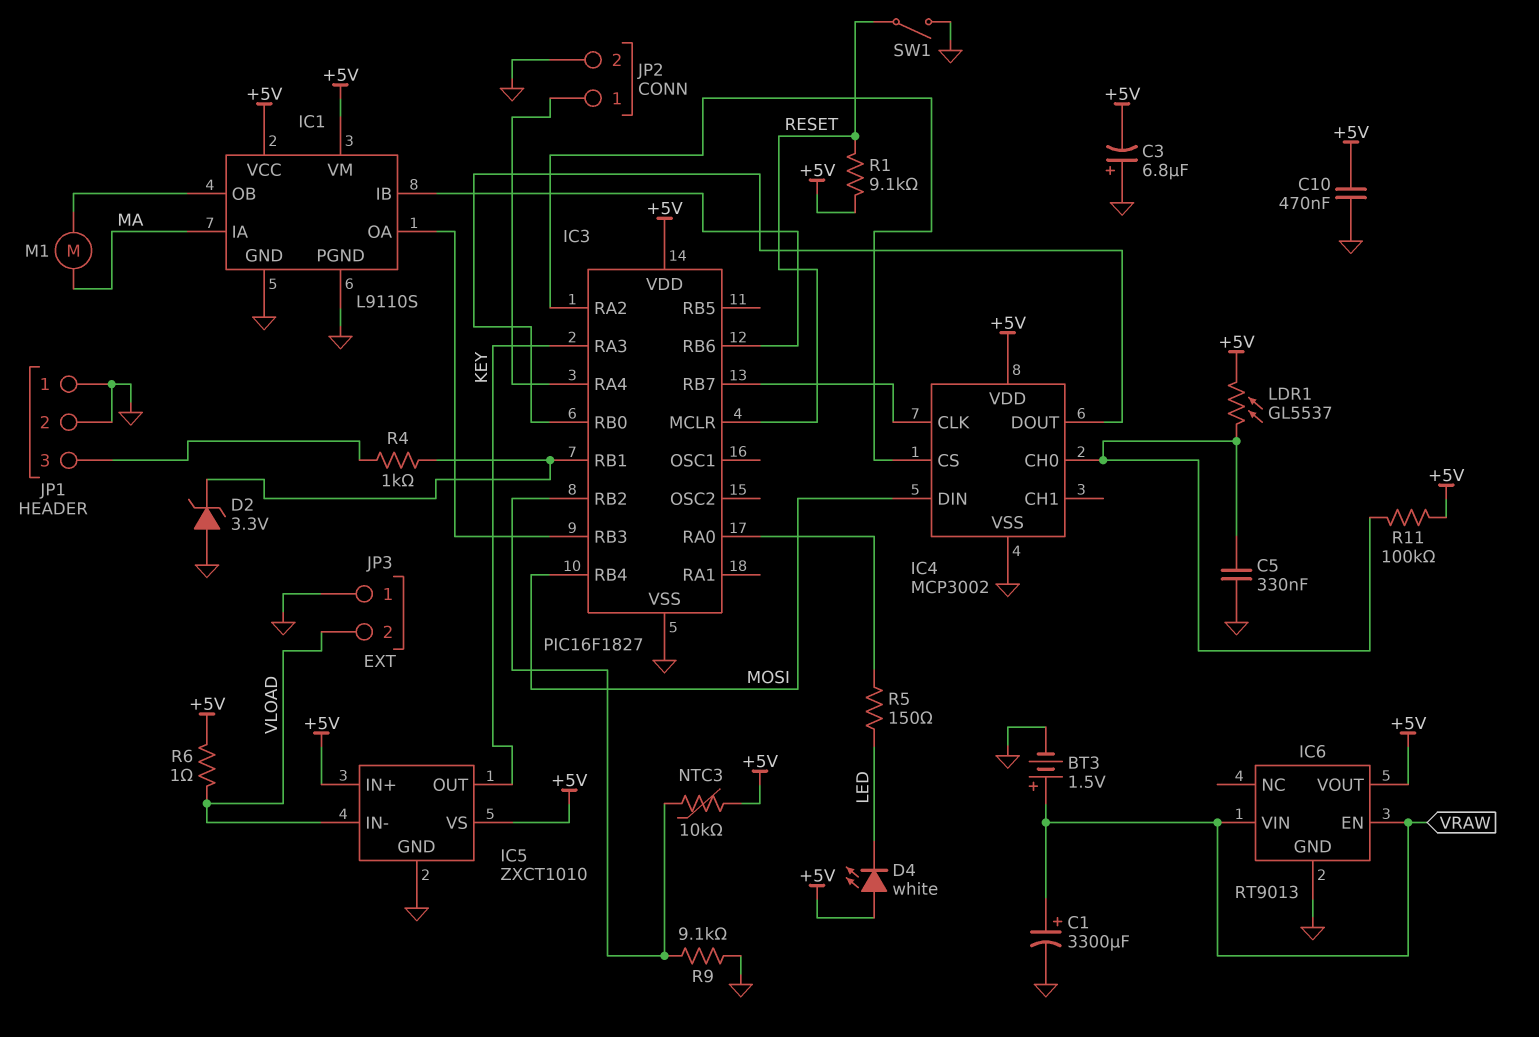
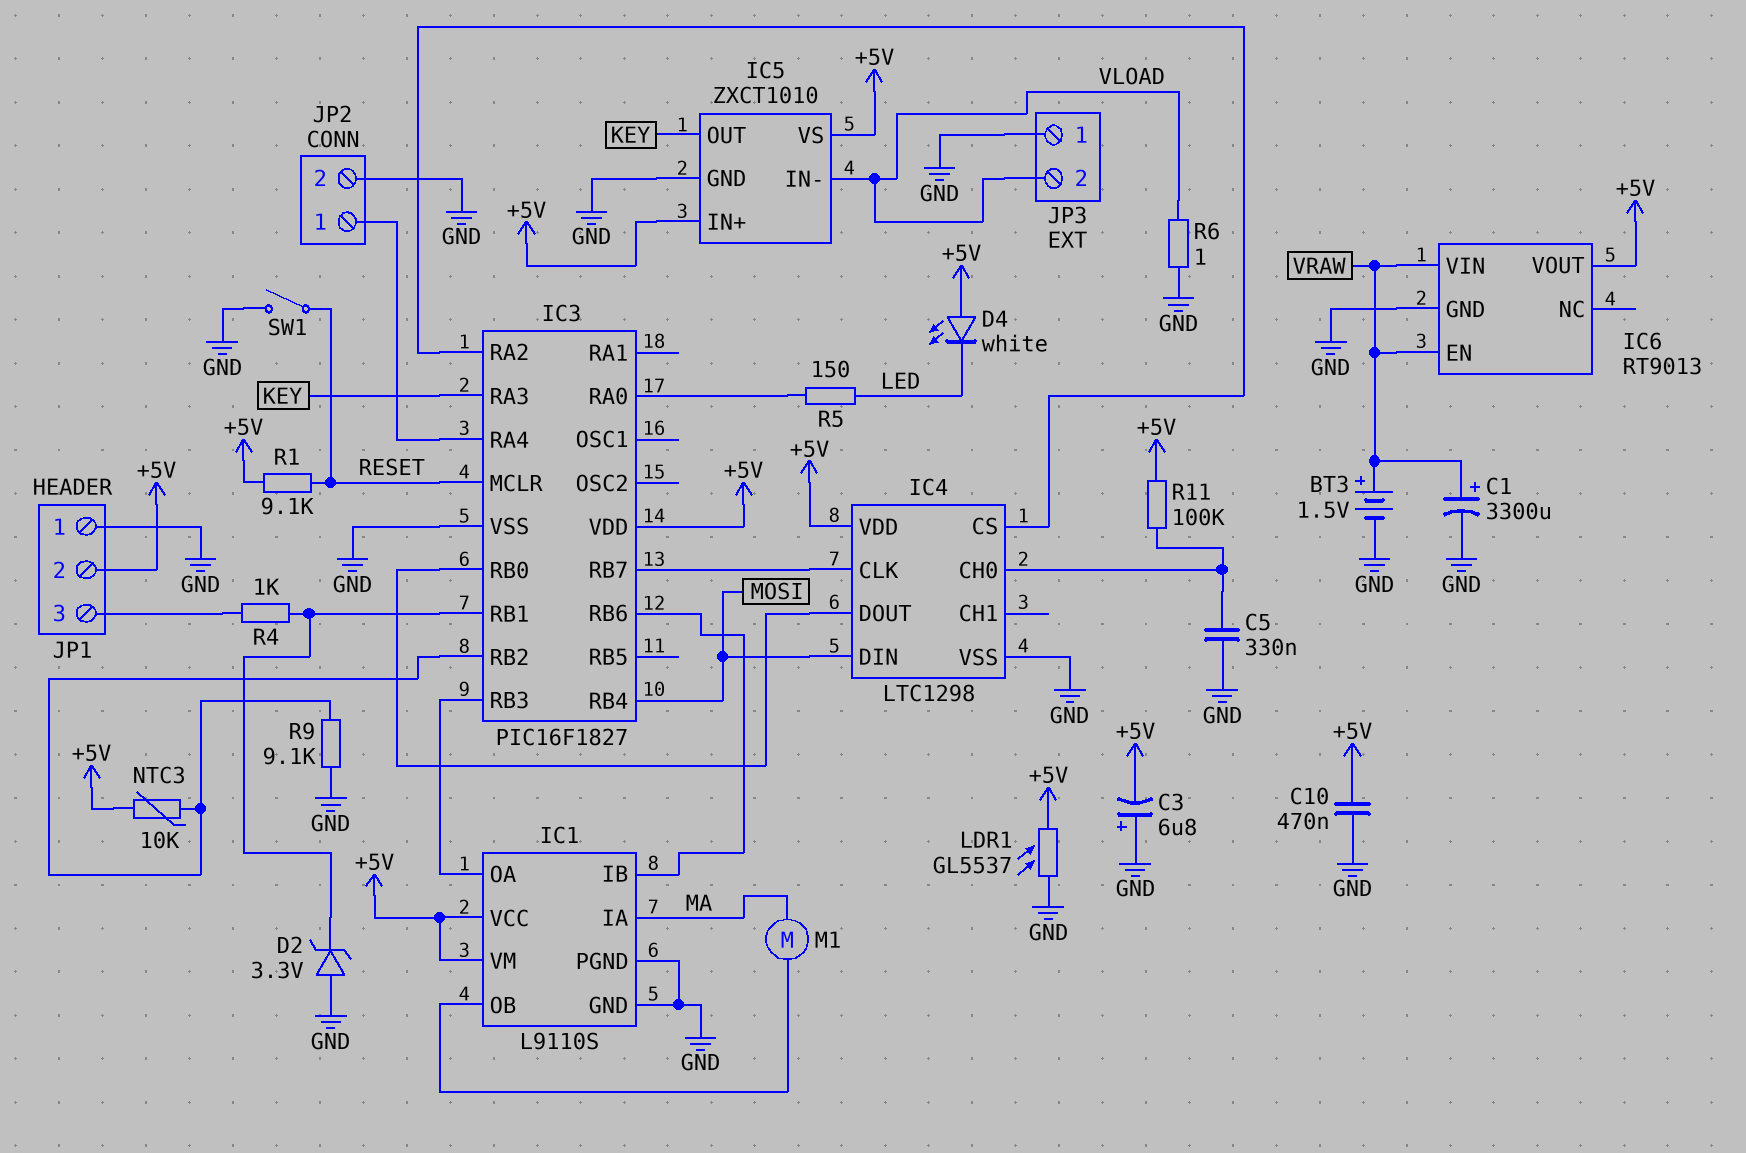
IC4: MCP3002 -> LTC1298
JP1 pin 2: GND -> +5V
LDR1: GL5537 (+5V, IC4/CH0) -> GL5537 (+5V, GND)
R6: 1 (+5V, VLOAD) -> 1 (GND, VLOAD)

